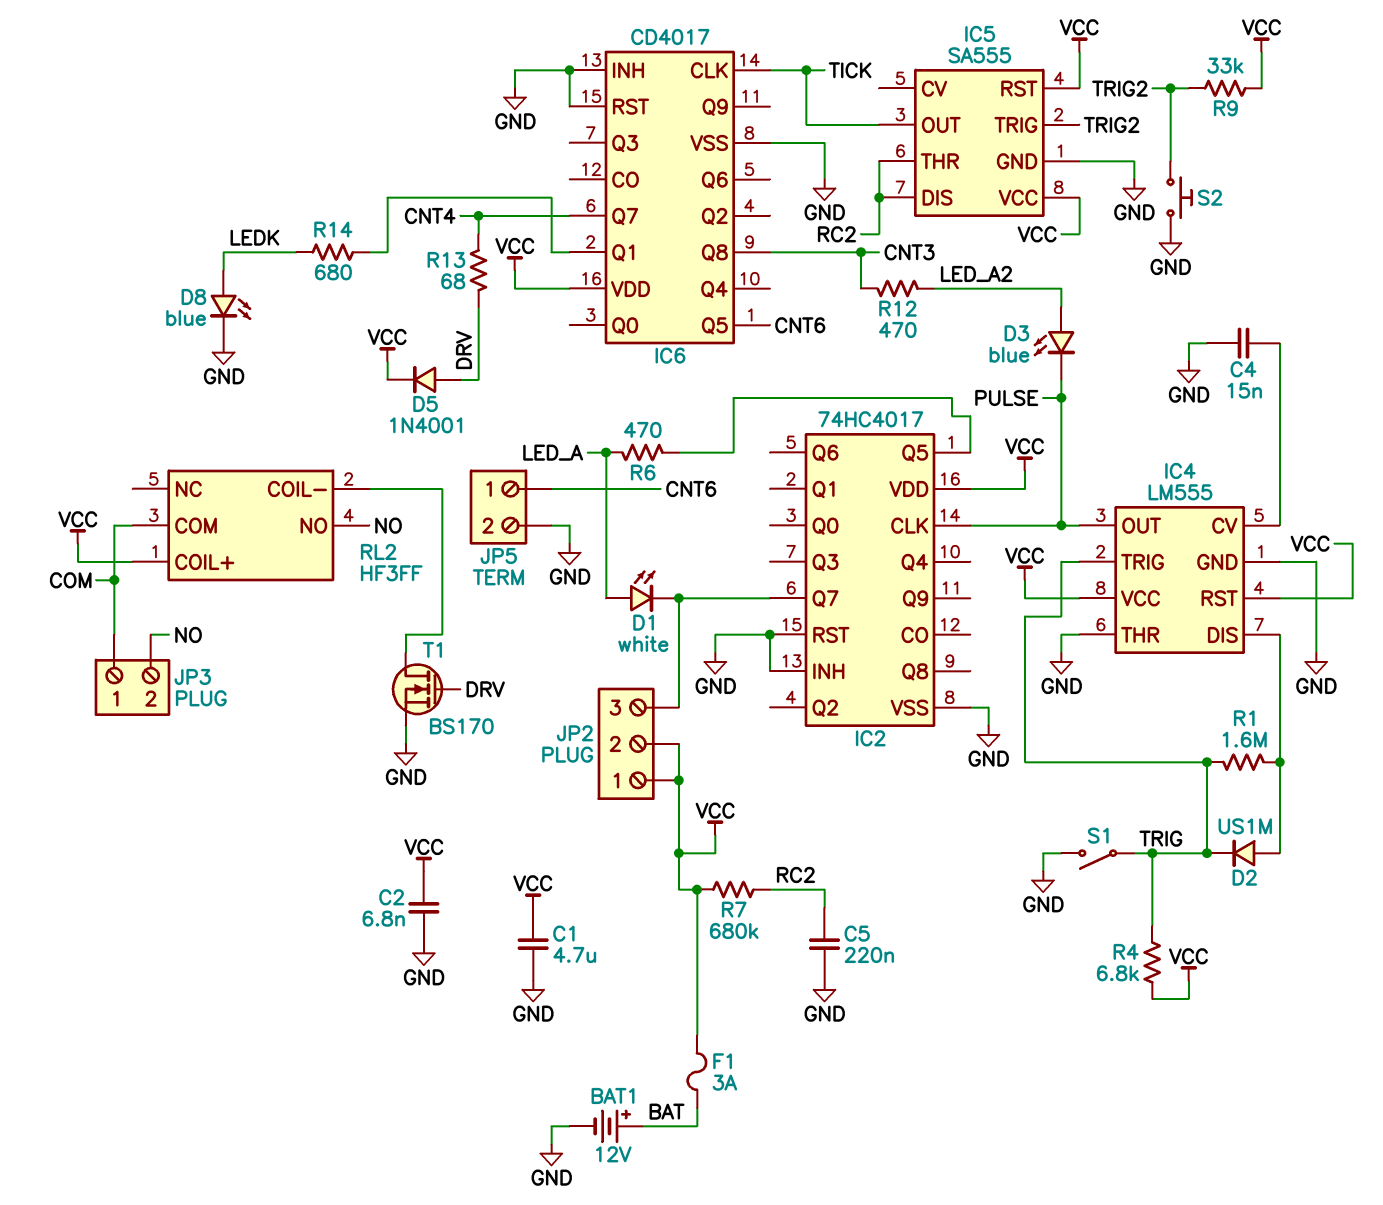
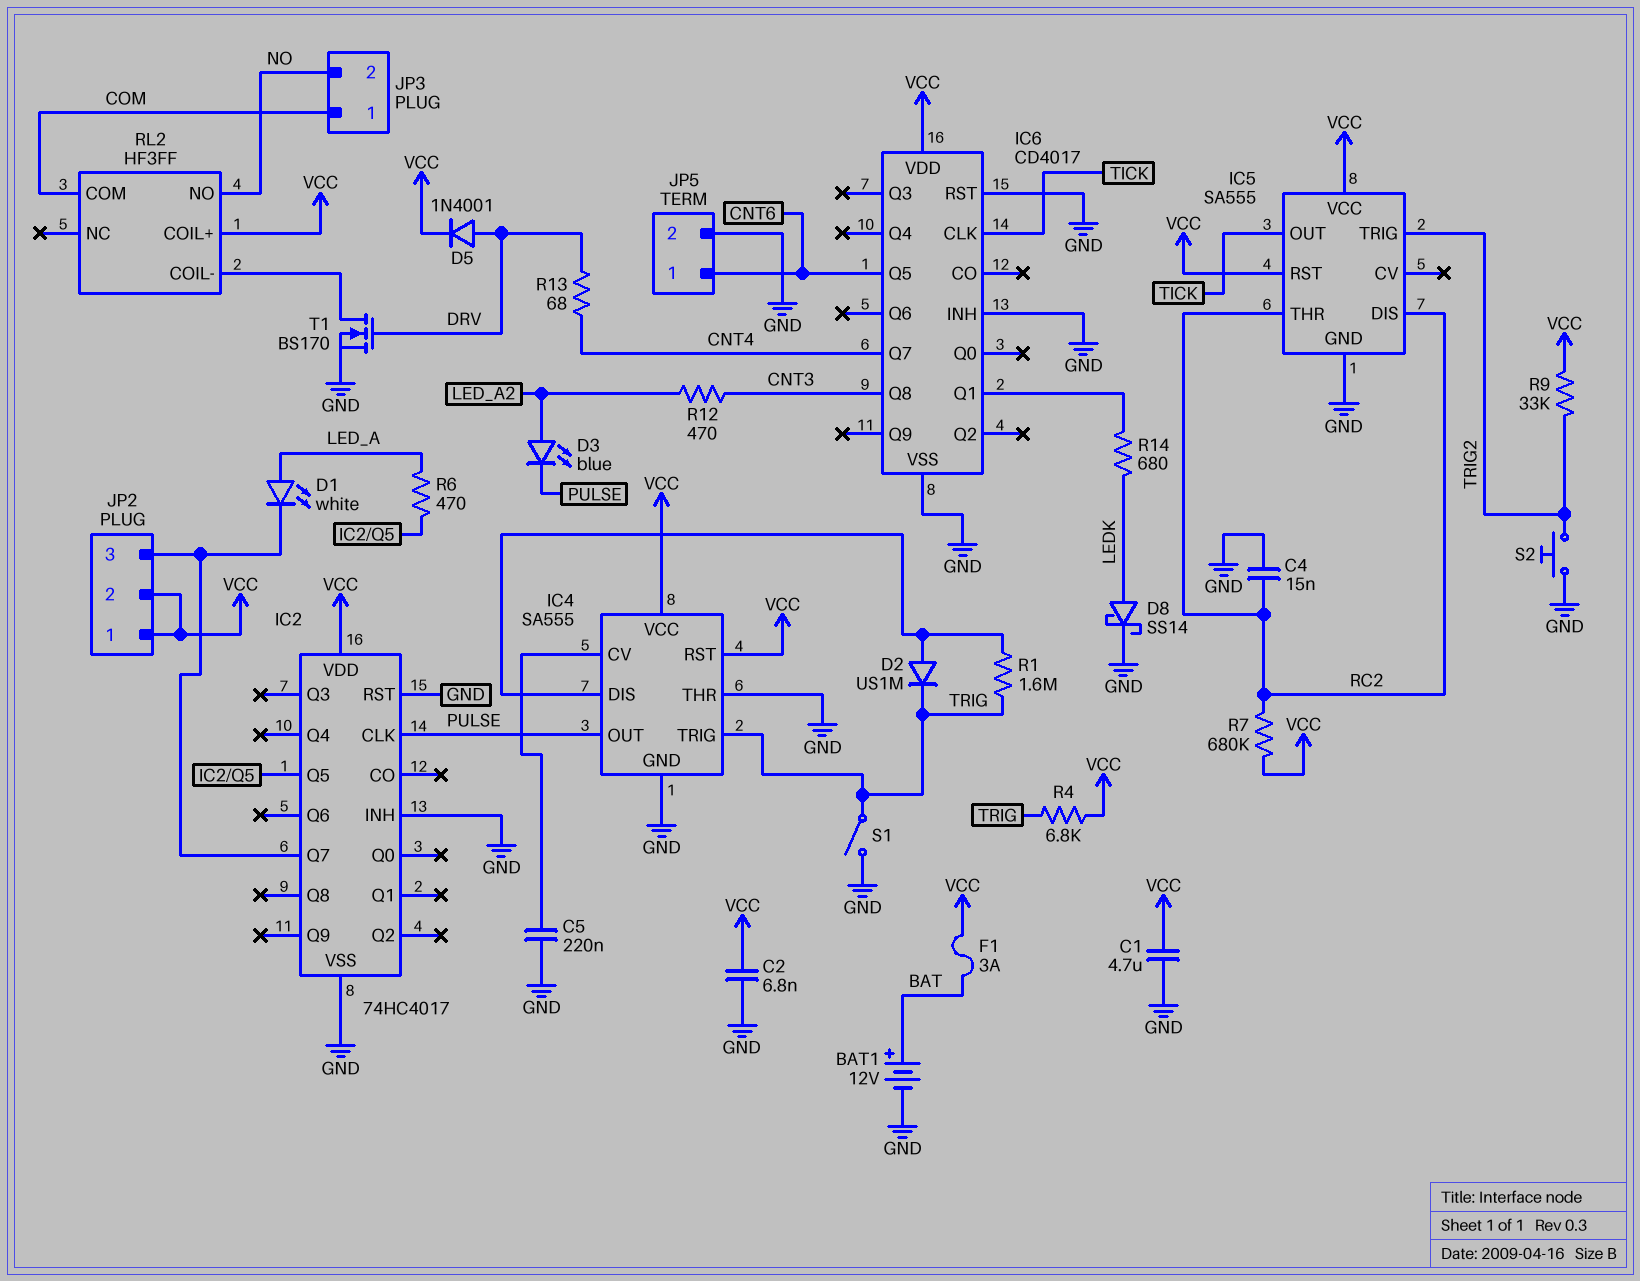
C4: 15nF (GND, IC4/CV) -> 15nF (GND, RC2)
C5: 220nF (GND, RC2) -> 220nF (GND, IC4/CV)
D8: LED blue (A LEDK, K GND) -> schottky SS14 (A LEDK, K GND)
IC4: LM555 -> SA555

